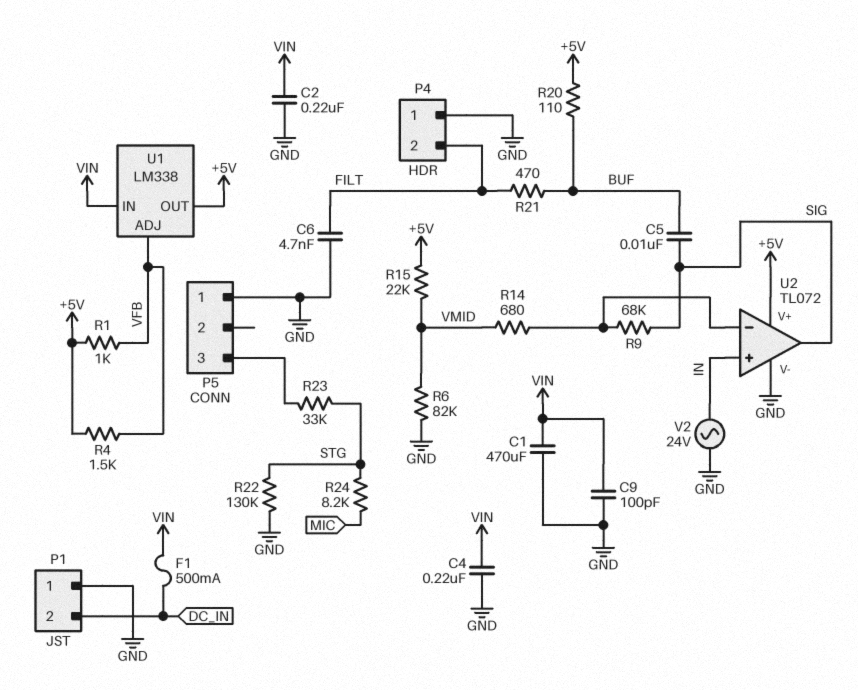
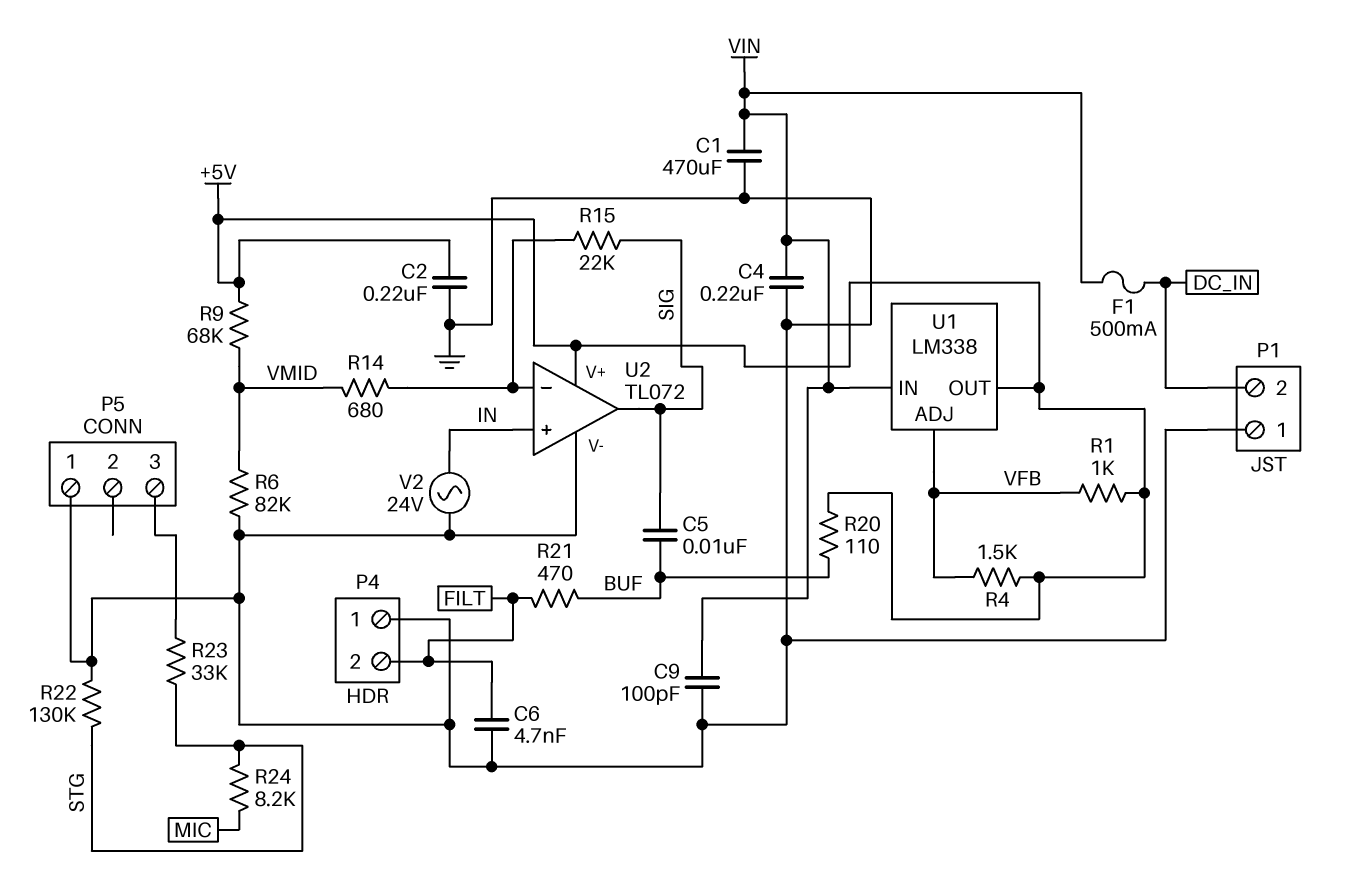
C2: 220nF (GND, VIN) -> 220nF (+5V, GND)
R9: 68k (SIG, U2/in-) -> 68k (+5V, VMID)
R15: 22k (+5V, VMID) -> 22k (SIG, U2/in-)

